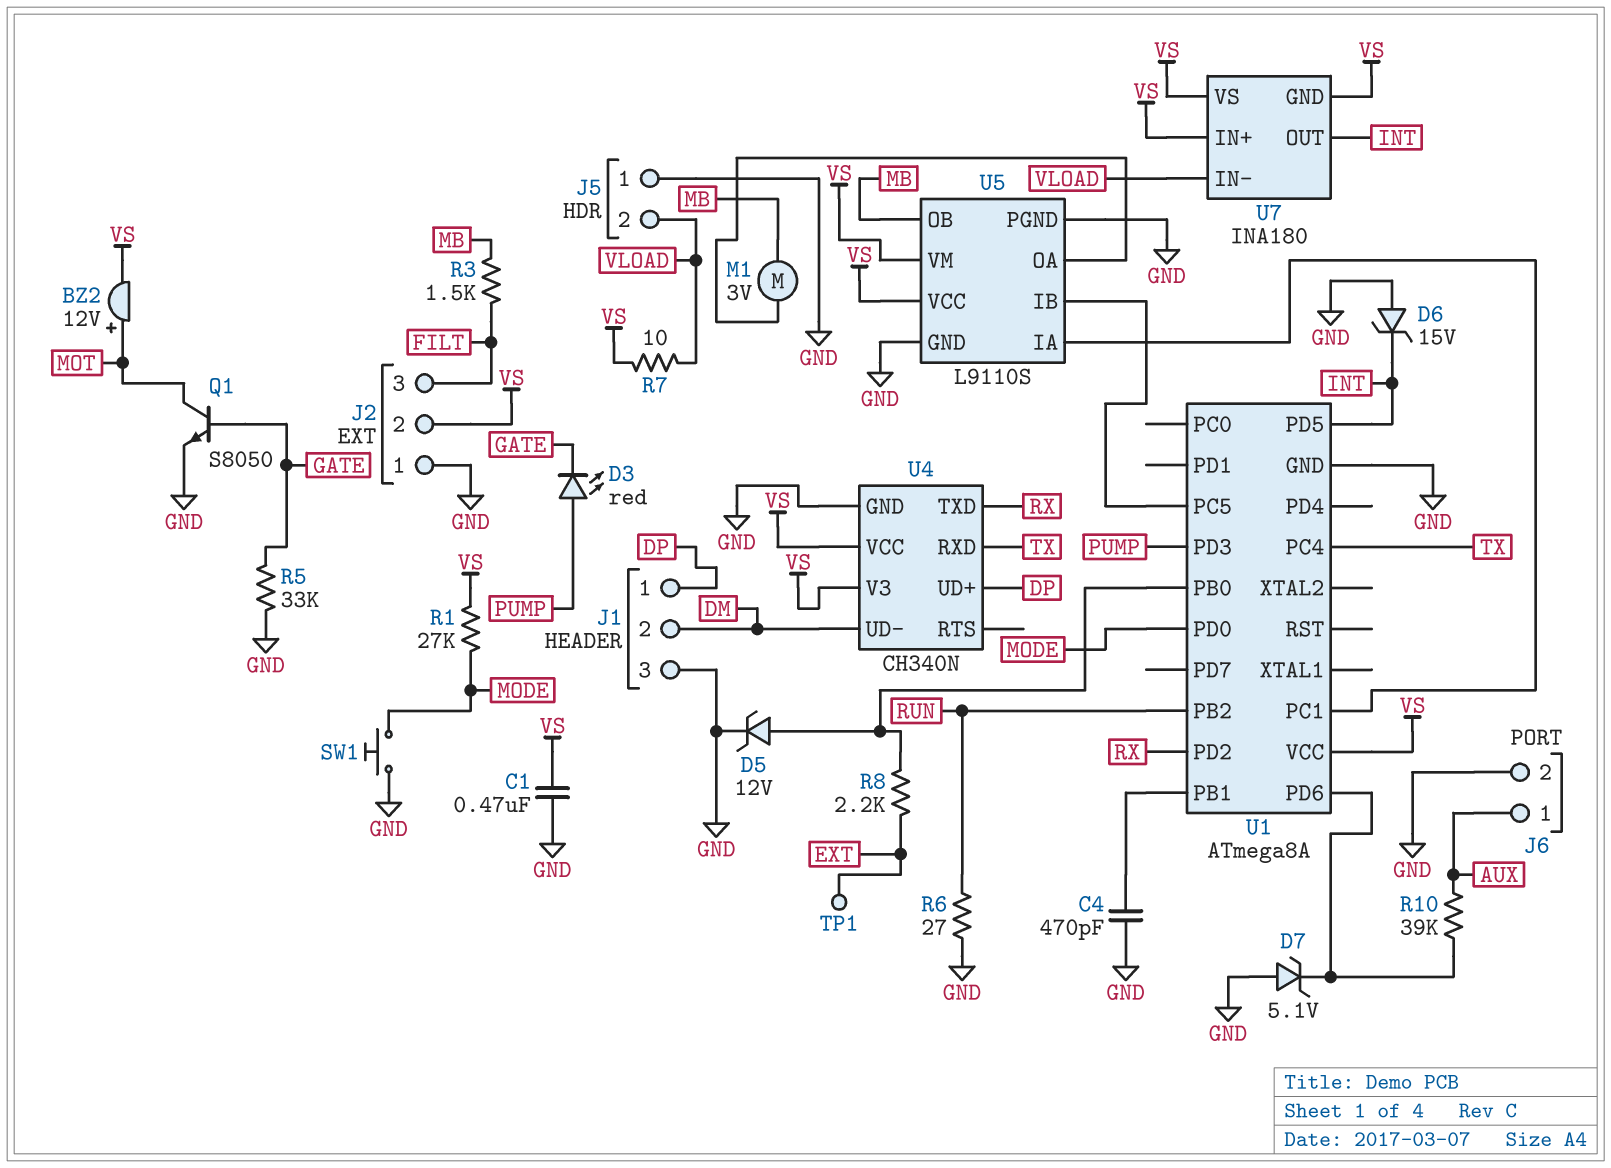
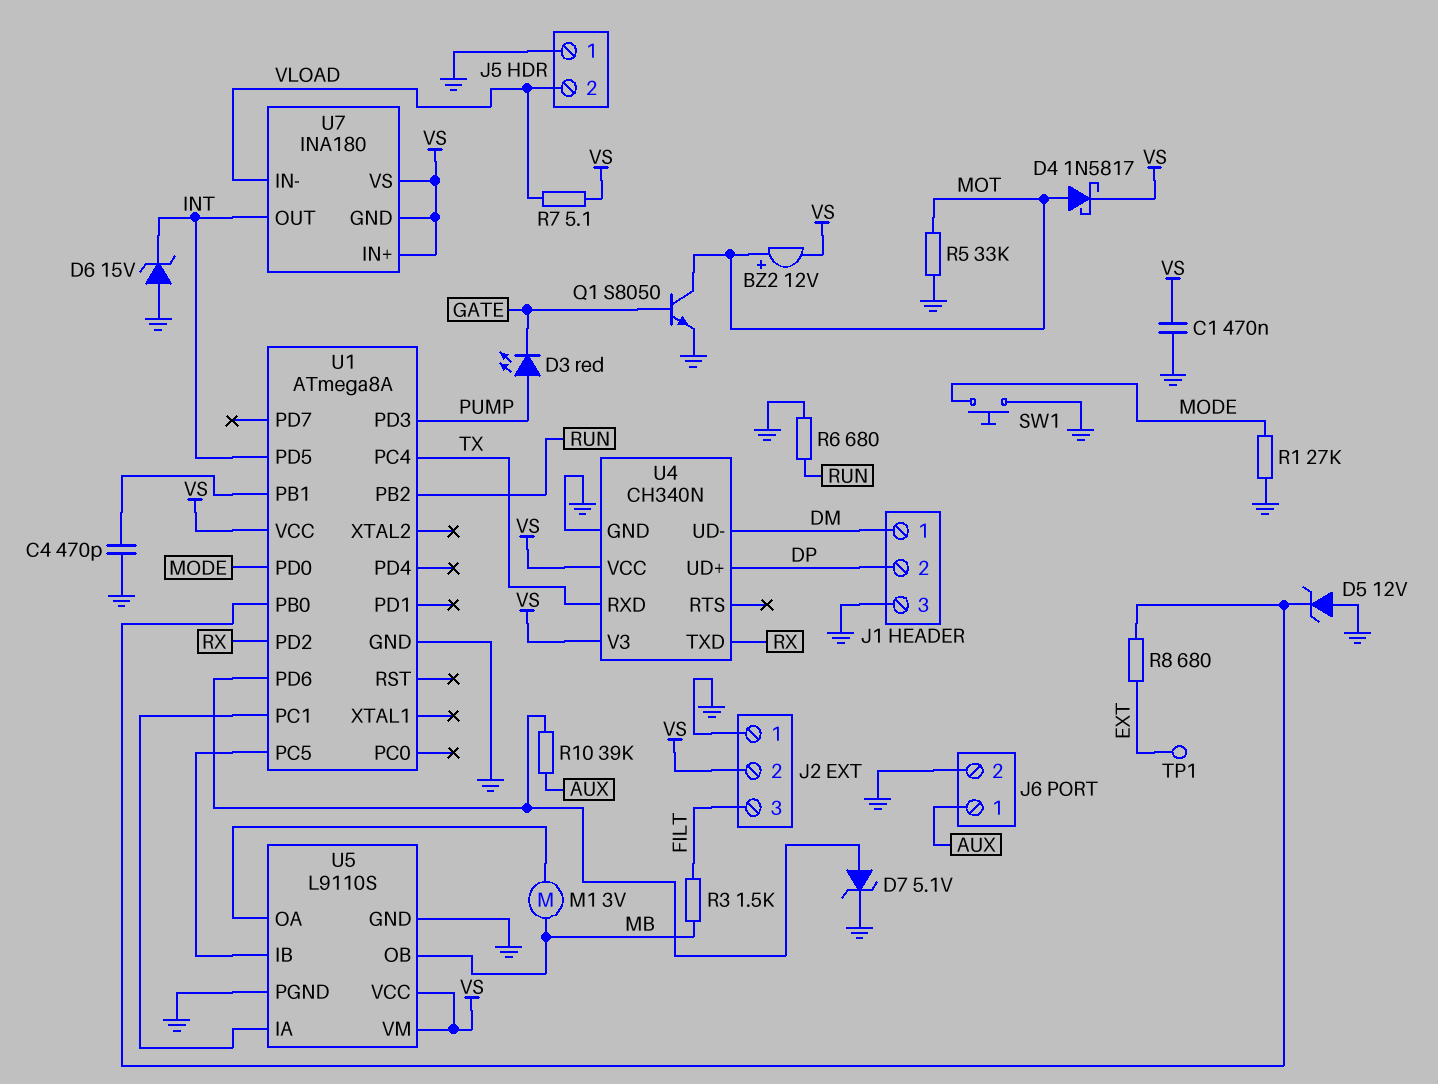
D4: none -> schottky 1N5817 (A MOT, K VS)
D5: zener 12V (A U1/PB0, K GND) -> zener 12V (A GND, K U1/PB0)
D7: zener 5.1V (A GND, K U1/PD6) -> zener 5.1V (A U1/PD6, K GND)
J1 pin 1: DP -> DM
J1 pin 2: DM -> DP
R1: 27k (MODE, VS) -> 27k (GND, MODE)
R5: 33k (GATE, GND) -> 33k (GND, MOT)
R6: 27 (GND, RUN) -> 680 (GND, RUN)
R7: 10 (VLOAD, VS) -> 5.1 (VLOAD, VS)
R8: 2.2k (EXT, U1/PB0) -> 680 (EXT, U1/PB0)

